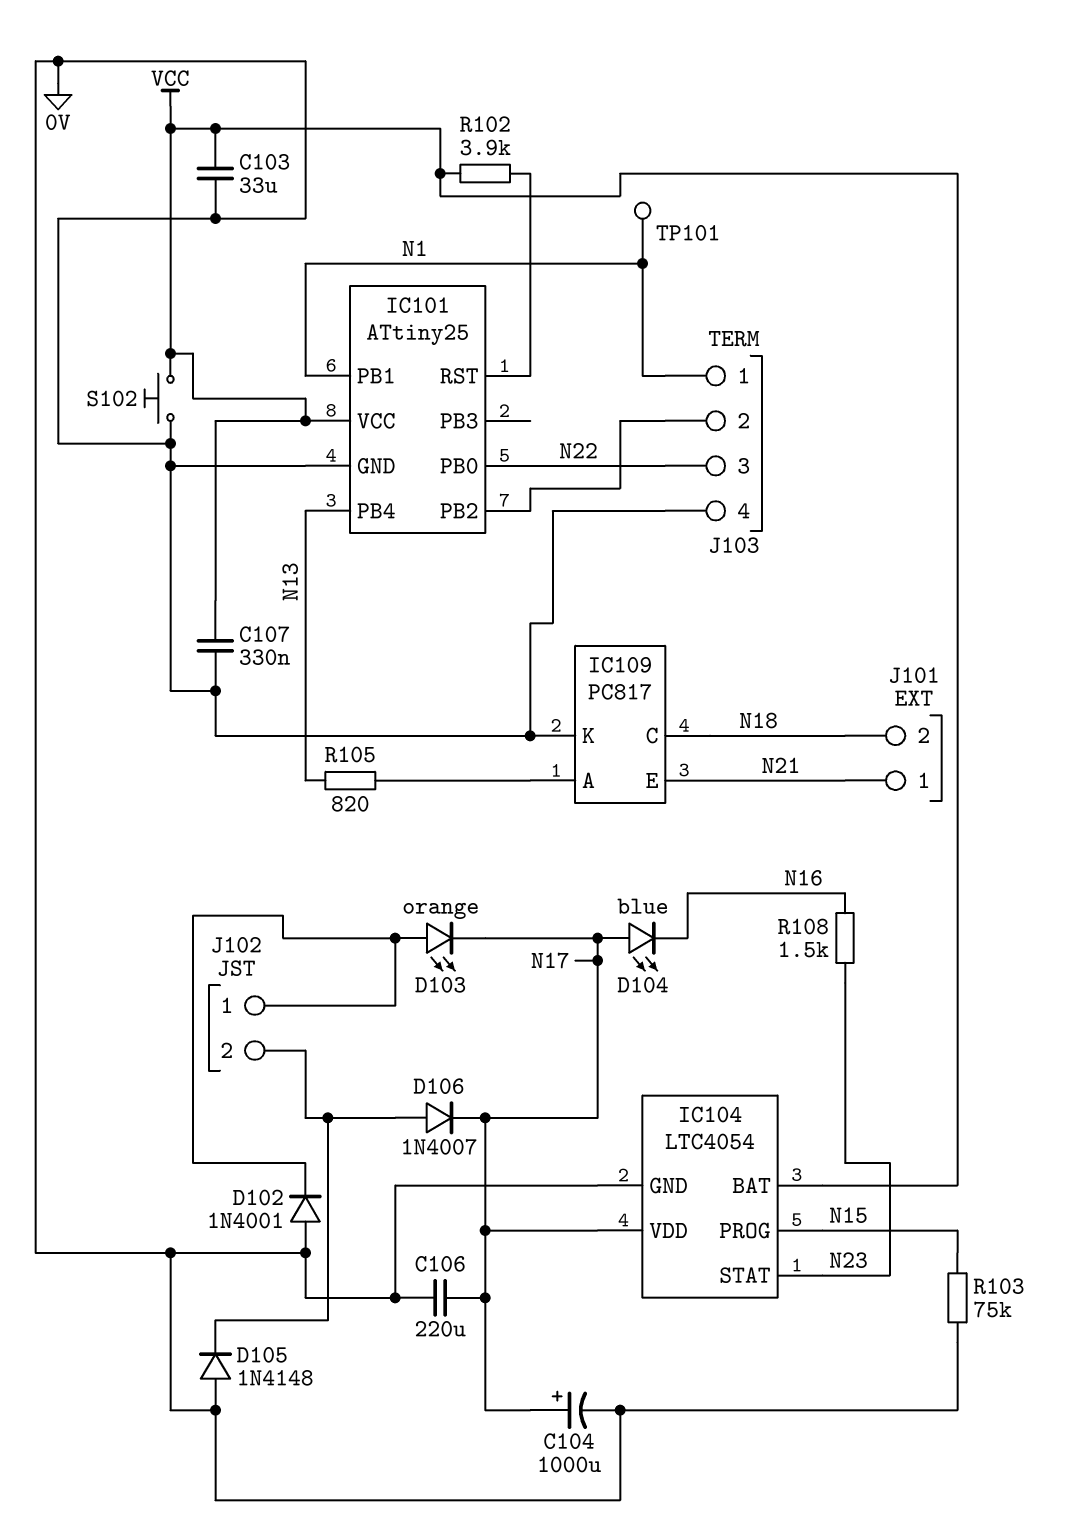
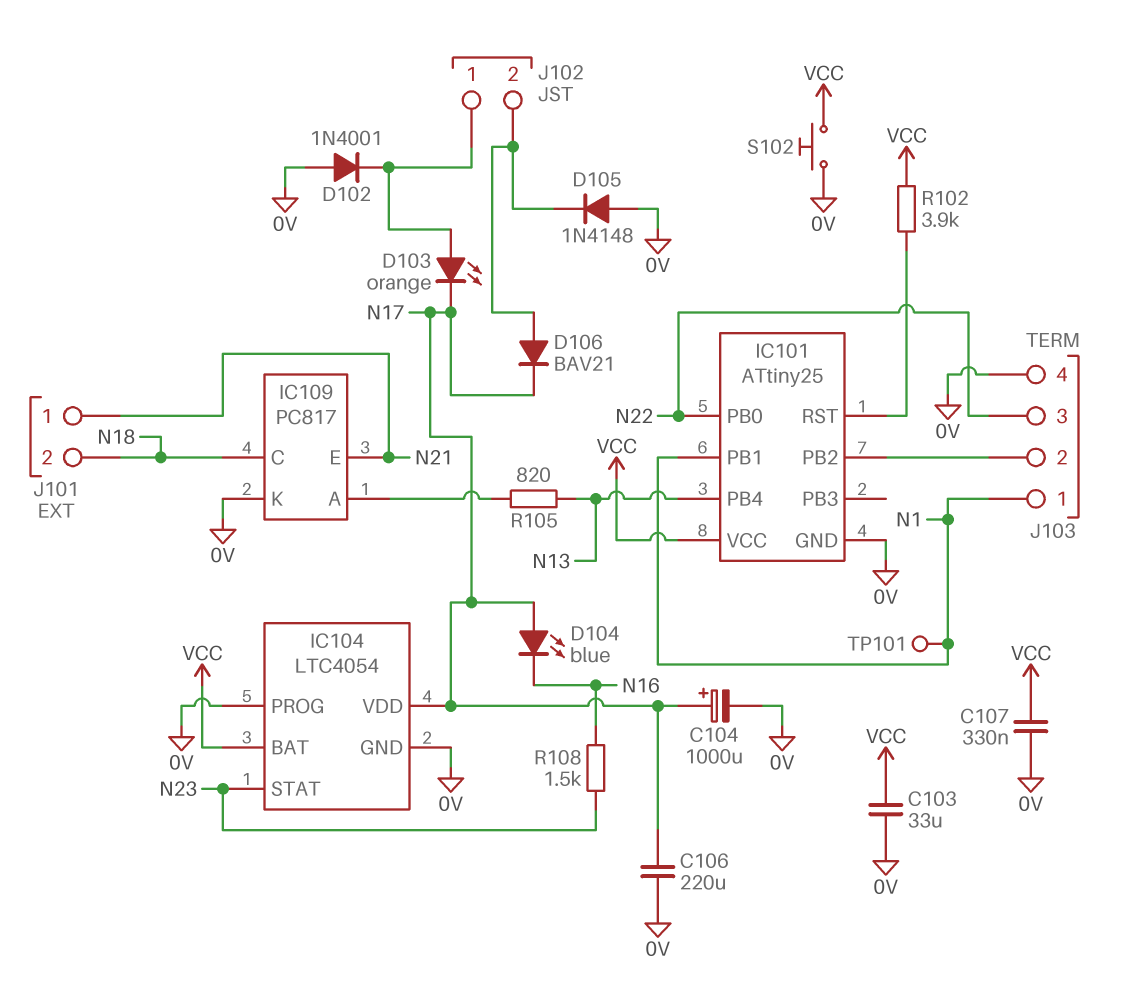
D106: diode 1N4007 (A J102/2, K N17) -> diode BAV21 (A J102/2, K N17)
IC104 pin PROG: N15 -> 0V
R103: 75k (0V, N15) -> none

